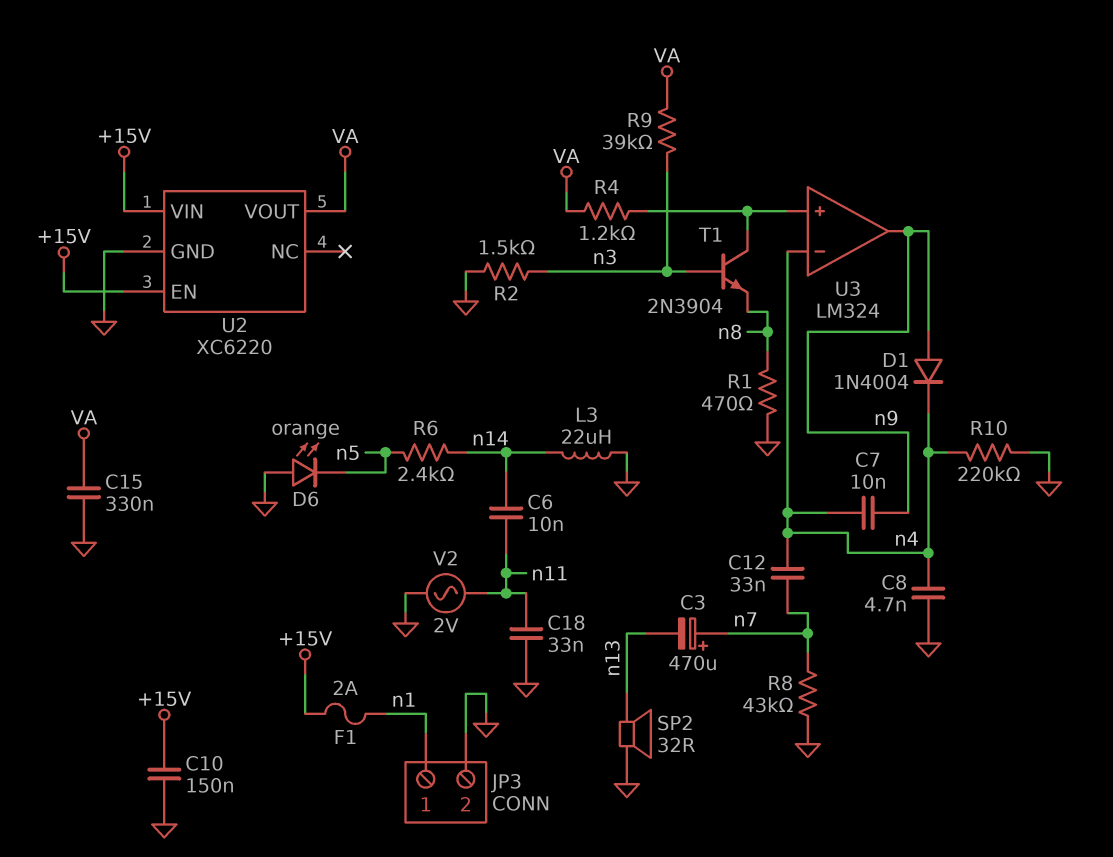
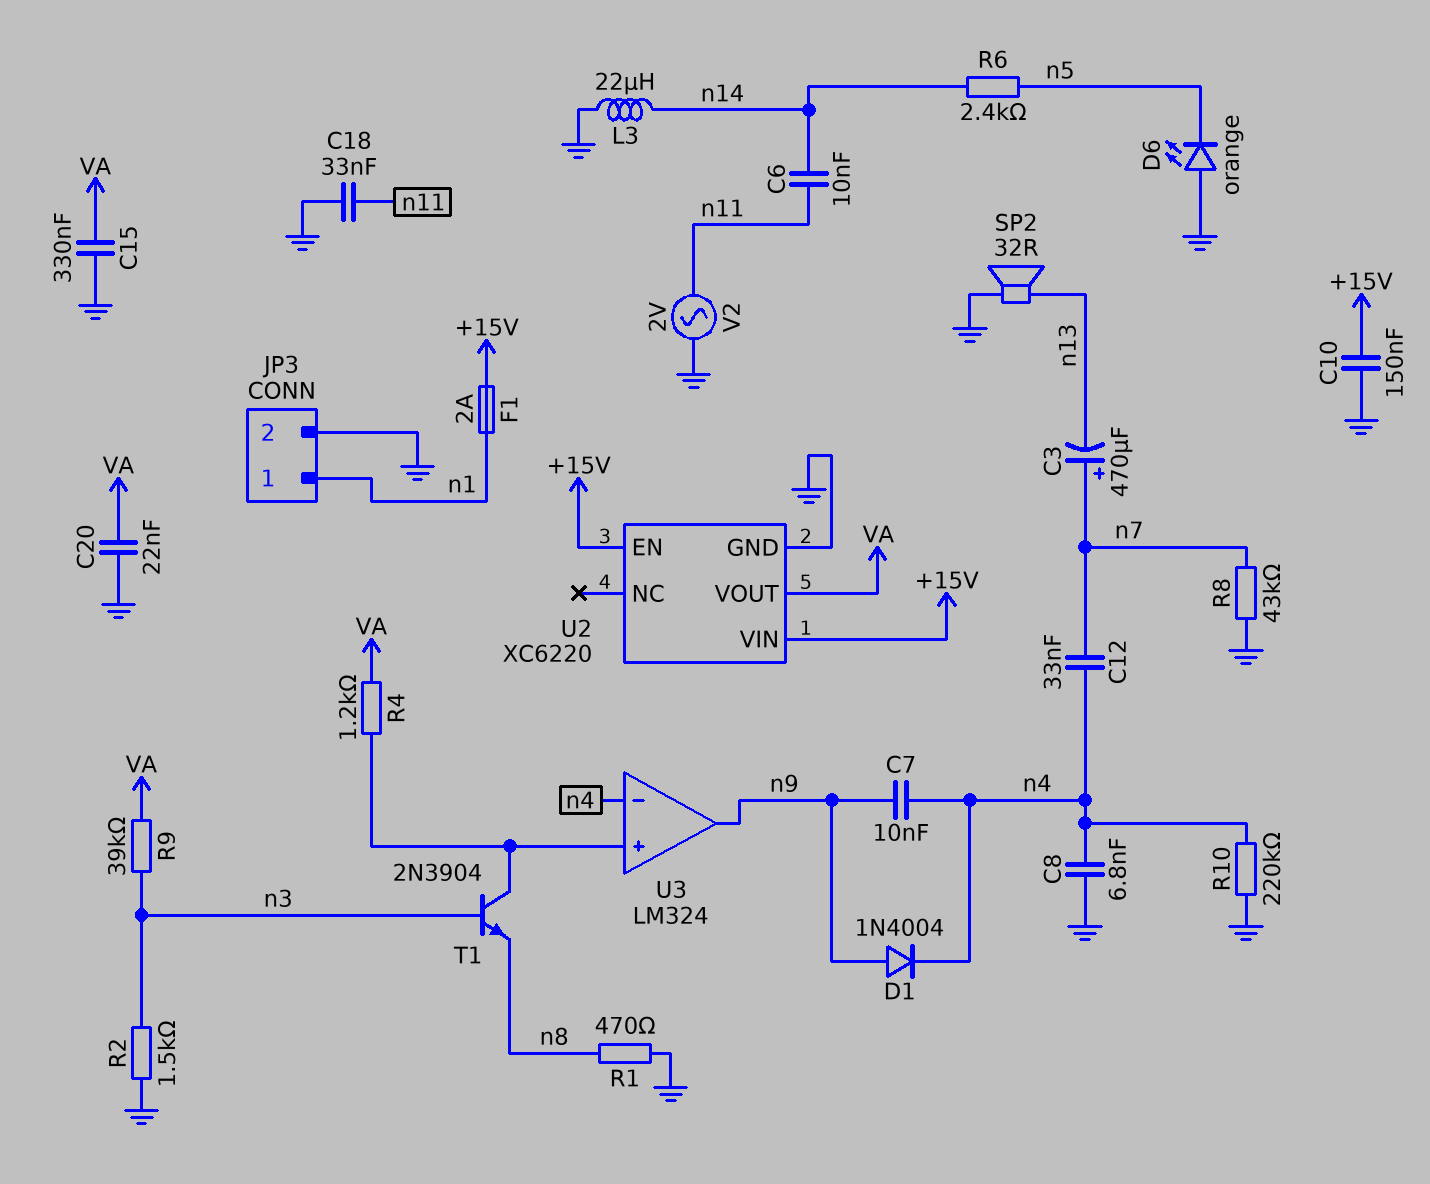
C8: 4.7nF (GND, n4) -> 6.8nF (GND, n4)
C20: none -> 22nF (GND, VA)

